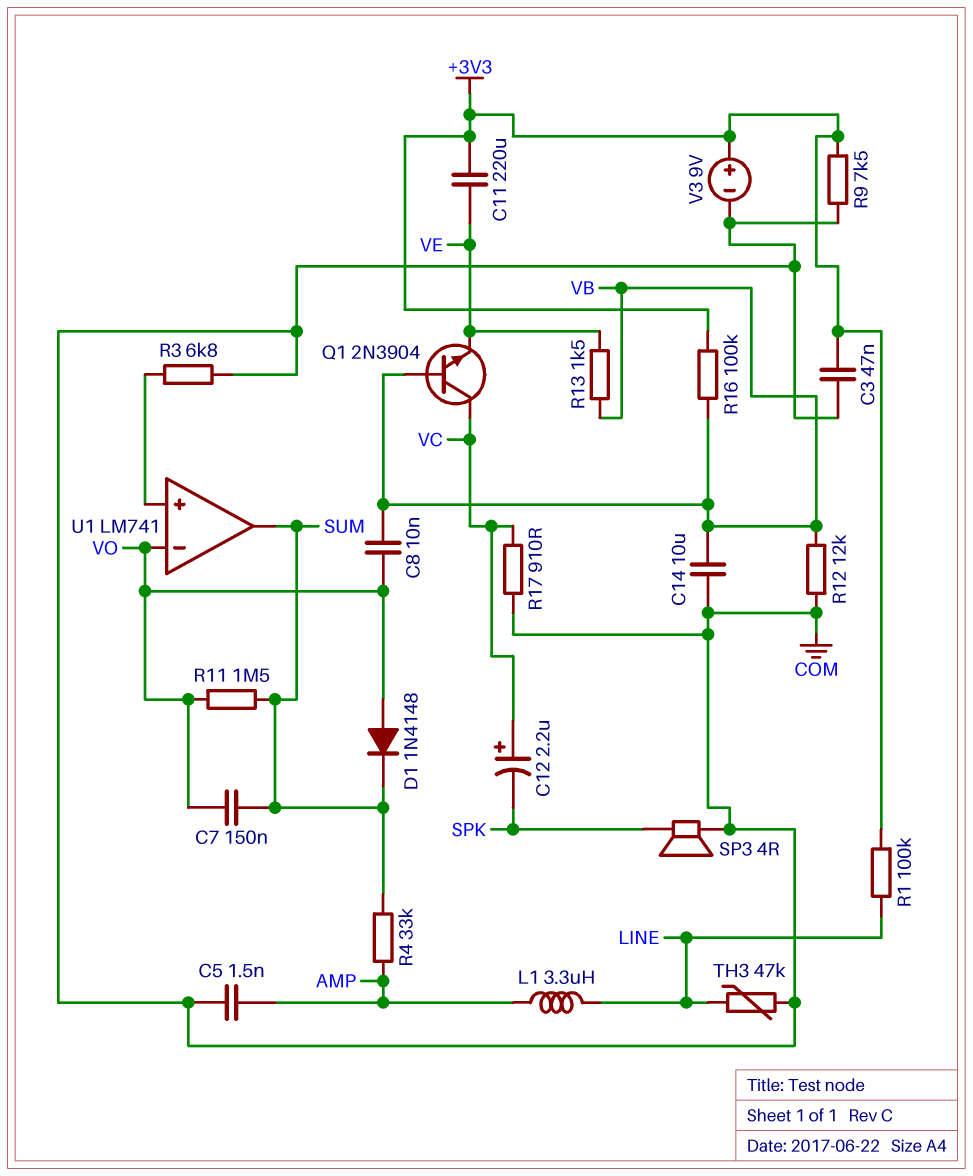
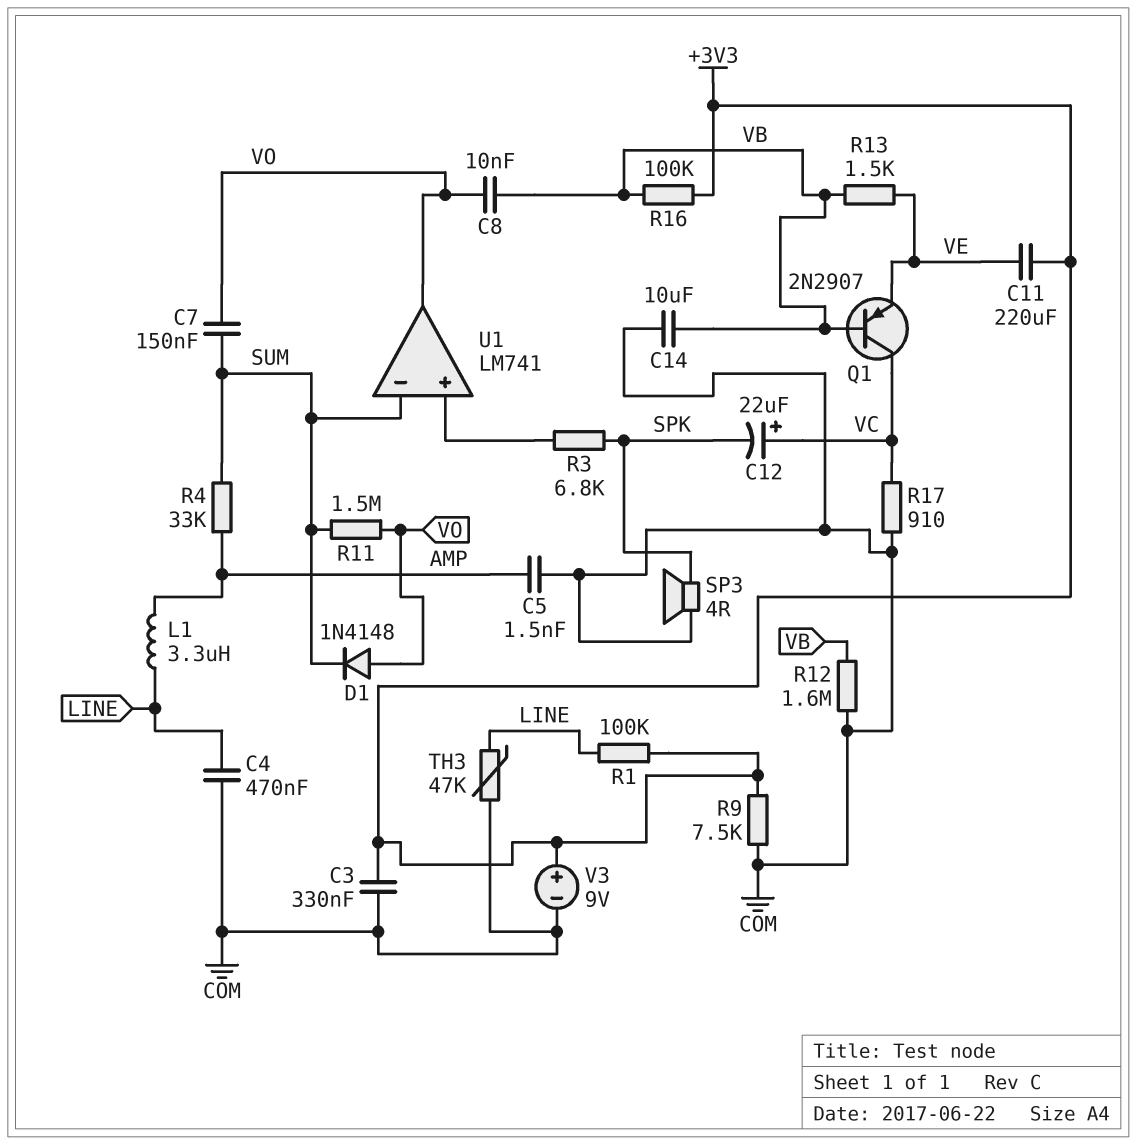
C3: 47nF (+3V3, COM) -> 330nF (+3V3, COM)
C4: none -> 470nF (COM, LINE)
C12: 2.2uF (plus VC, minus SPK) -> 22uF (plus VC, minus SPK)
Q1: NPN 2N3904 (B VB, C VC, E VE) -> PNP 2N2907 (B VB, C VC, E VE)
R3: 6.8k (COM, U1/in+) -> 6.8k (SPK, U1/in+)
R12: 12k (COM, VB) -> 1.6M (COM, VB)
U1 pin in-: VO -> SUM
U1 pin out: SUM -> VO

